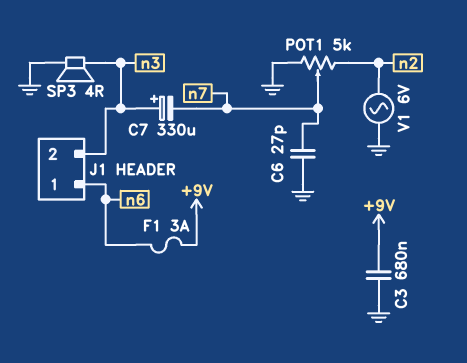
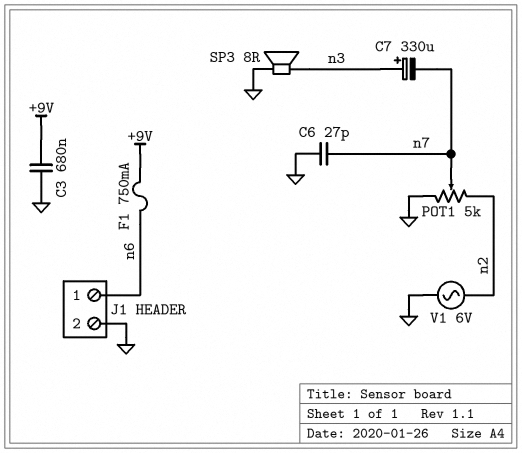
F1: 3A (+9V, n6) -> 750mA (+9V, n6)
J1 pin 2: n3 -> GND
SP3: speaker 4R (GND, n3) -> speaker 8R (GND, n3)

